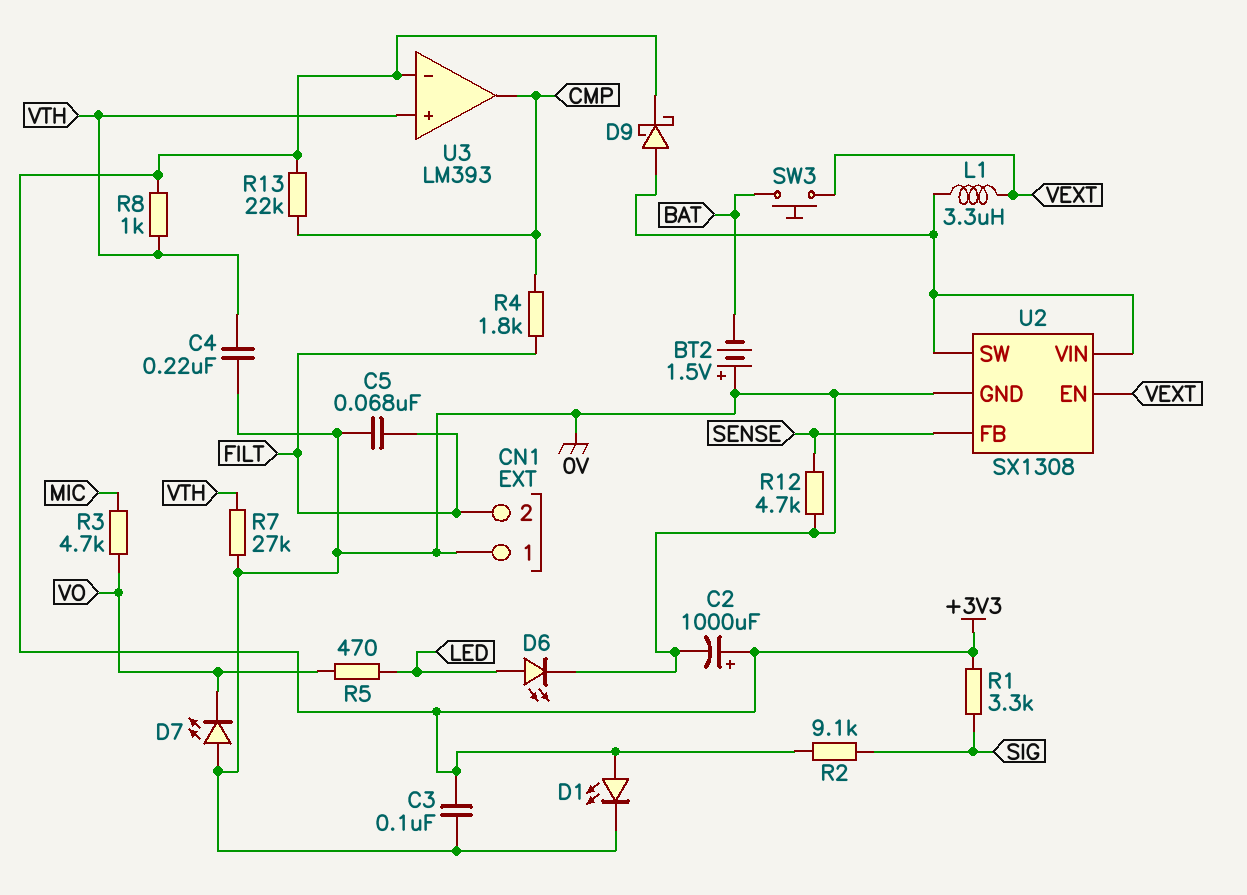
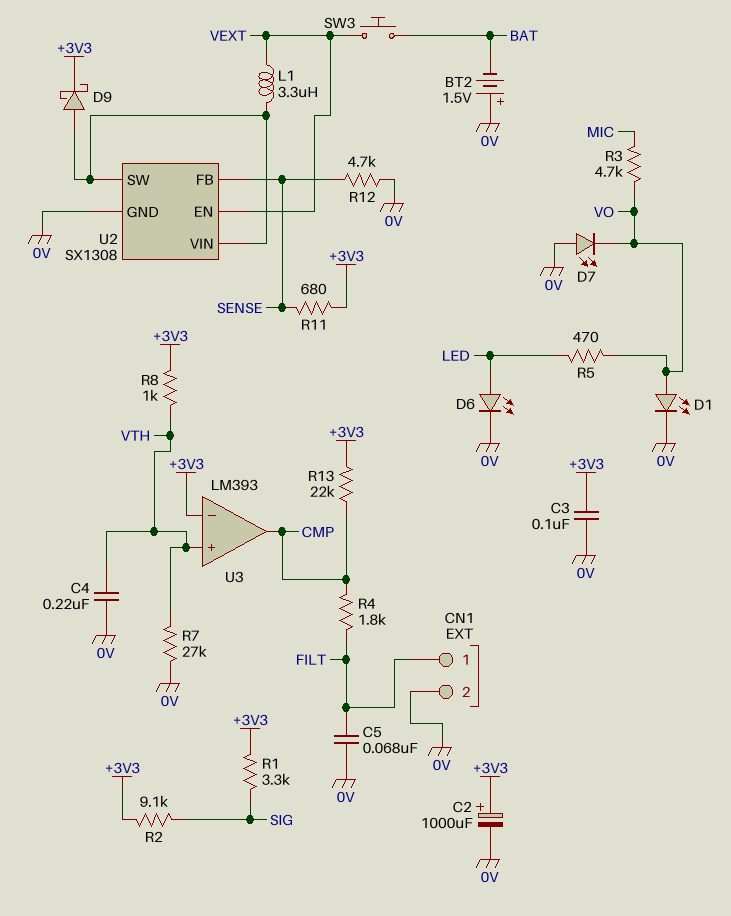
CN1 pin 1: 0V -> FILT
CN1 pin 2: FILT -> 0V
D1: LED (A +3V3, K 0V) -> LED (A VO, K 0V)
R11: none -> 680 (+3V3, SENSE)

